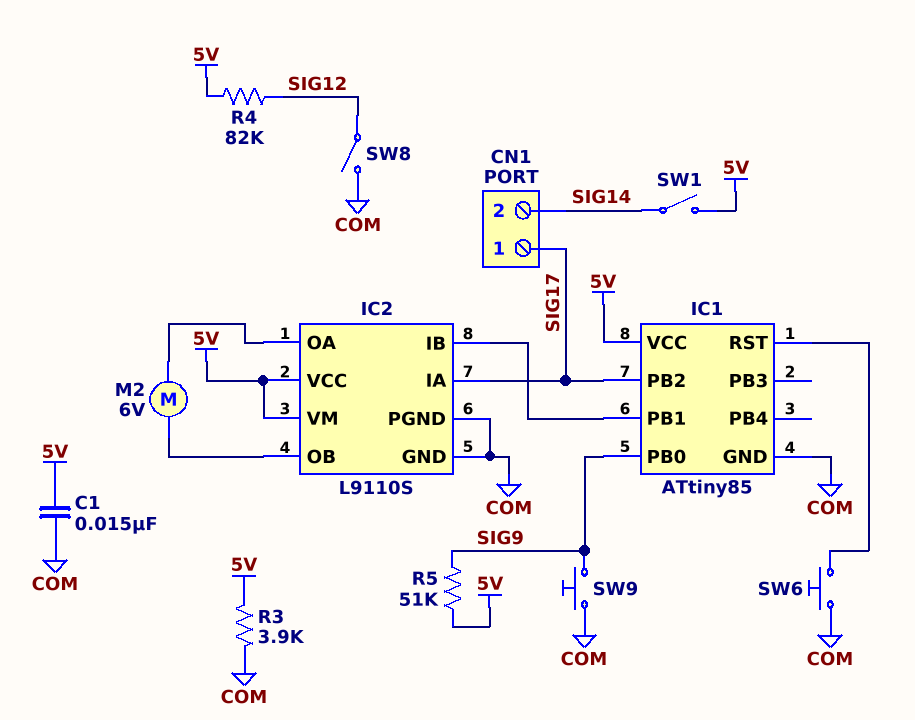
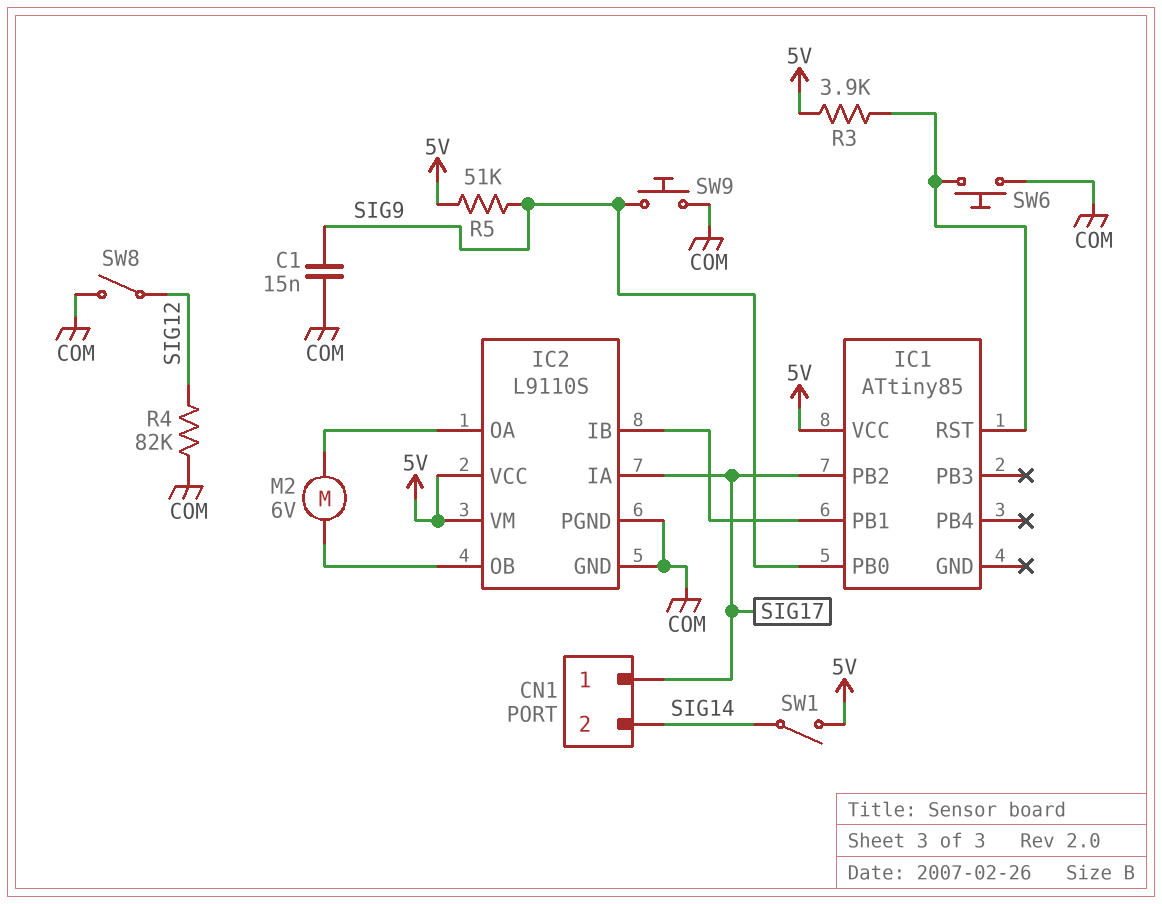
C1: 15nF (5V, COM) -> 15nF (COM, SIG9)
IC1 pin GND: COM -> none
R3: 3.9k (5V, COM) -> 3.9k (5V, IC1/RST)
R4: 82k (5V, SIG12) -> 82k (COM, SIG12)

